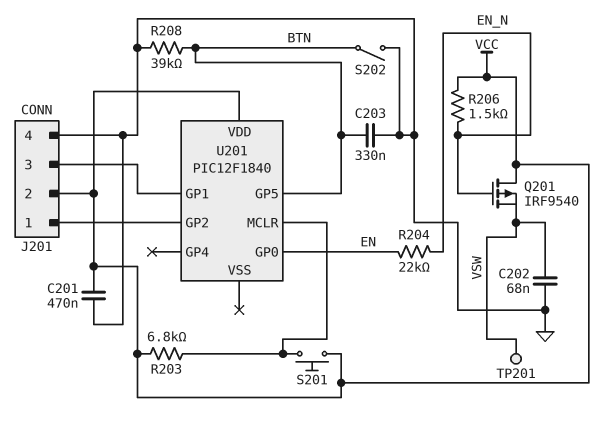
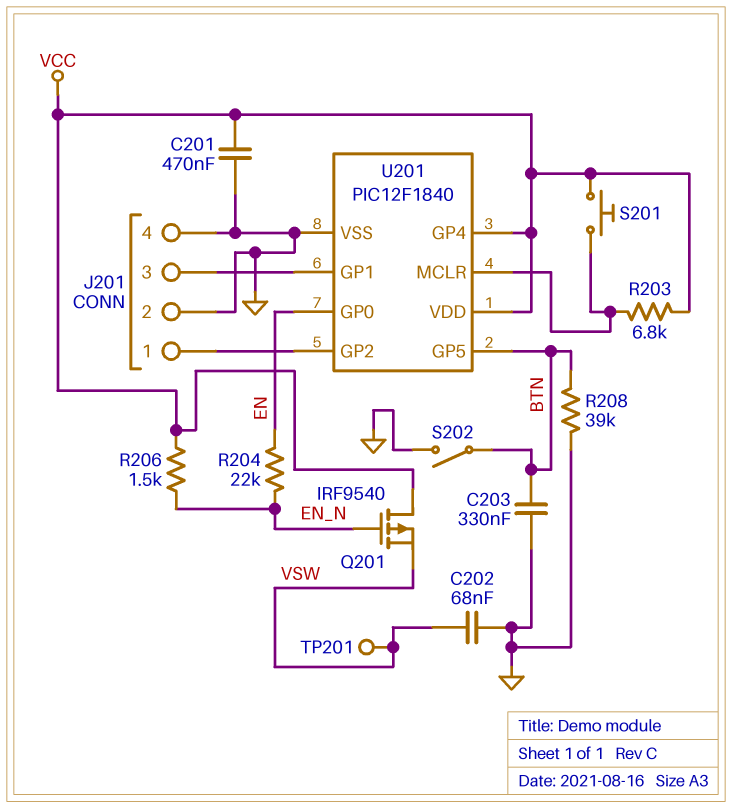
J201 pin 2: VCC -> GND
U201 pin GP4: none -> VCC
U201 pin VSS: none -> GND

